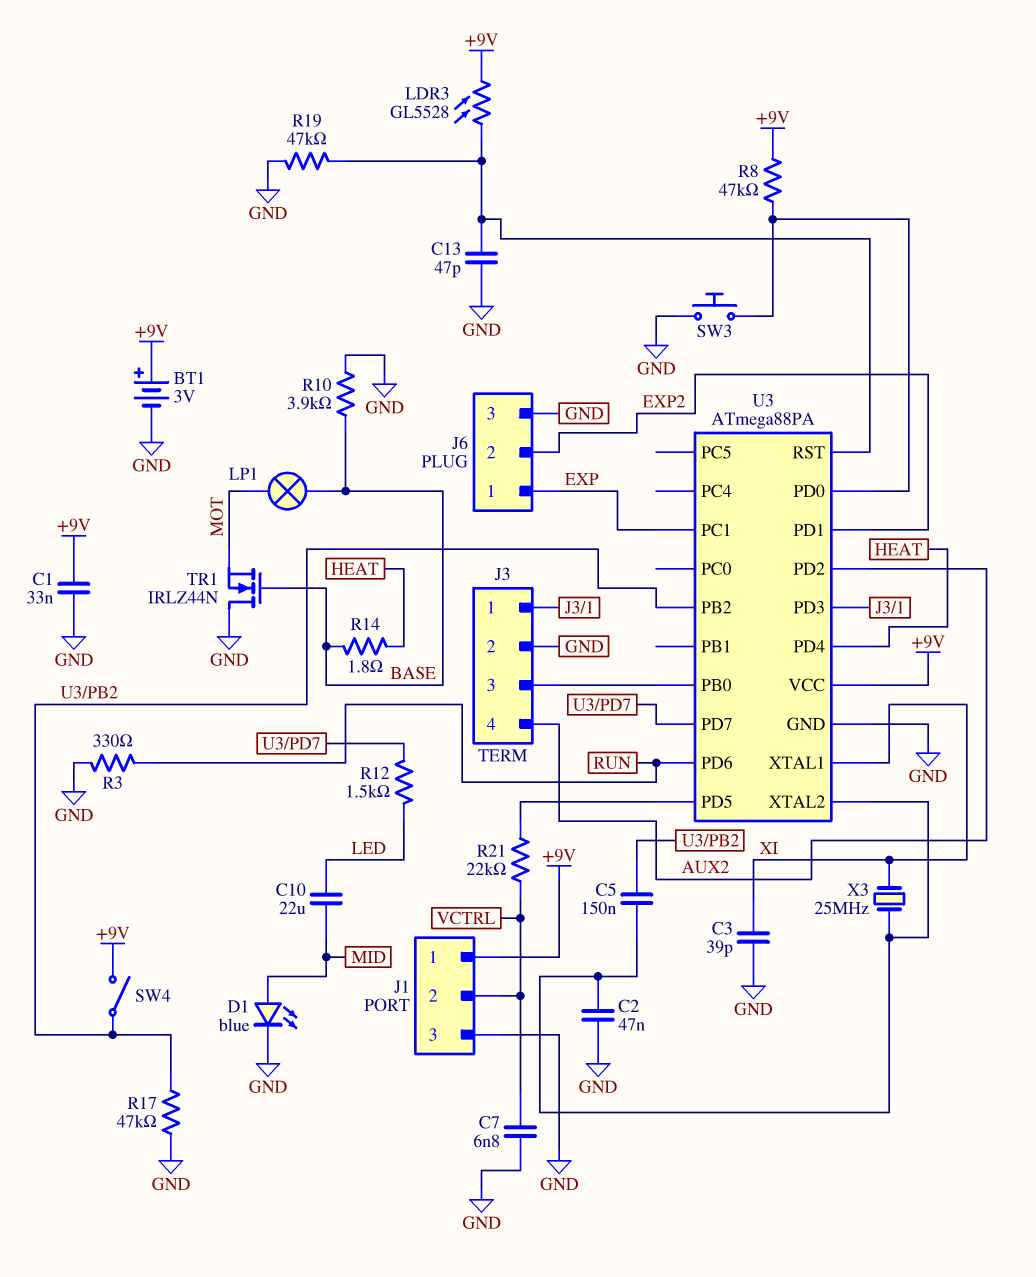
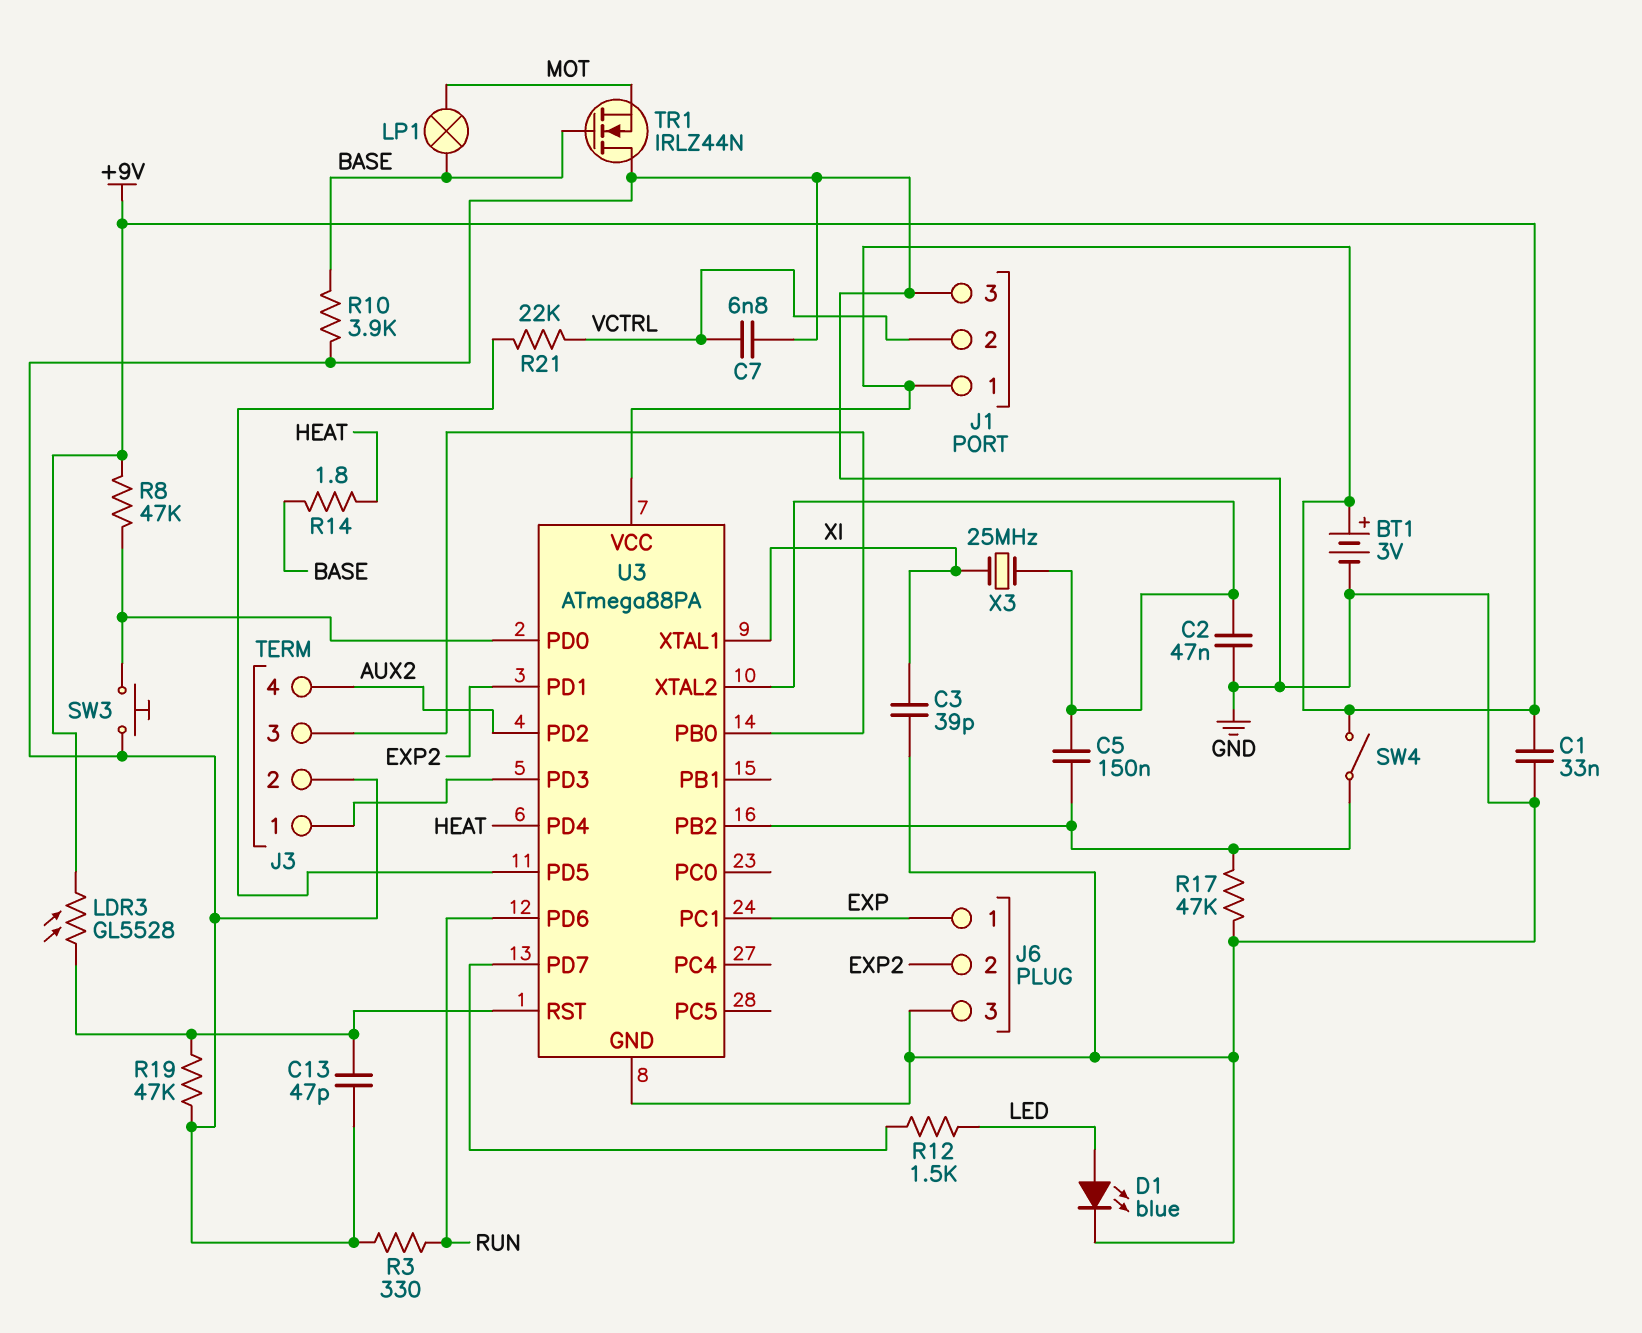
C10: 22uF (LED, MID) -> none
D1: LED blue (A MID, K GND) -> LED blue (A LED, K GND)

